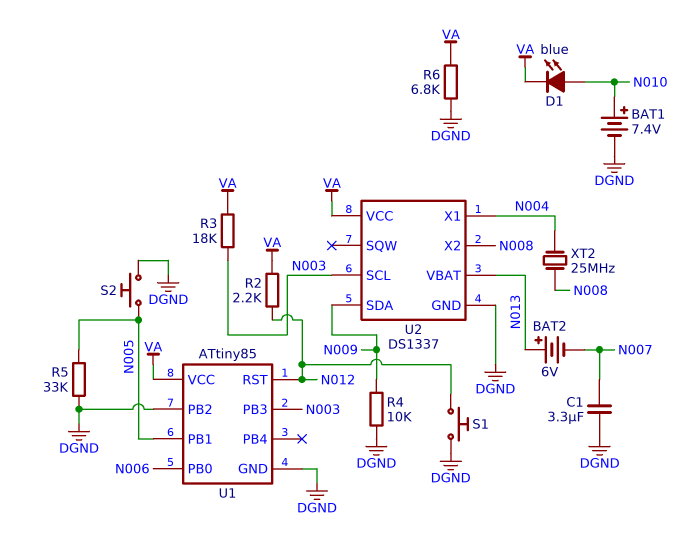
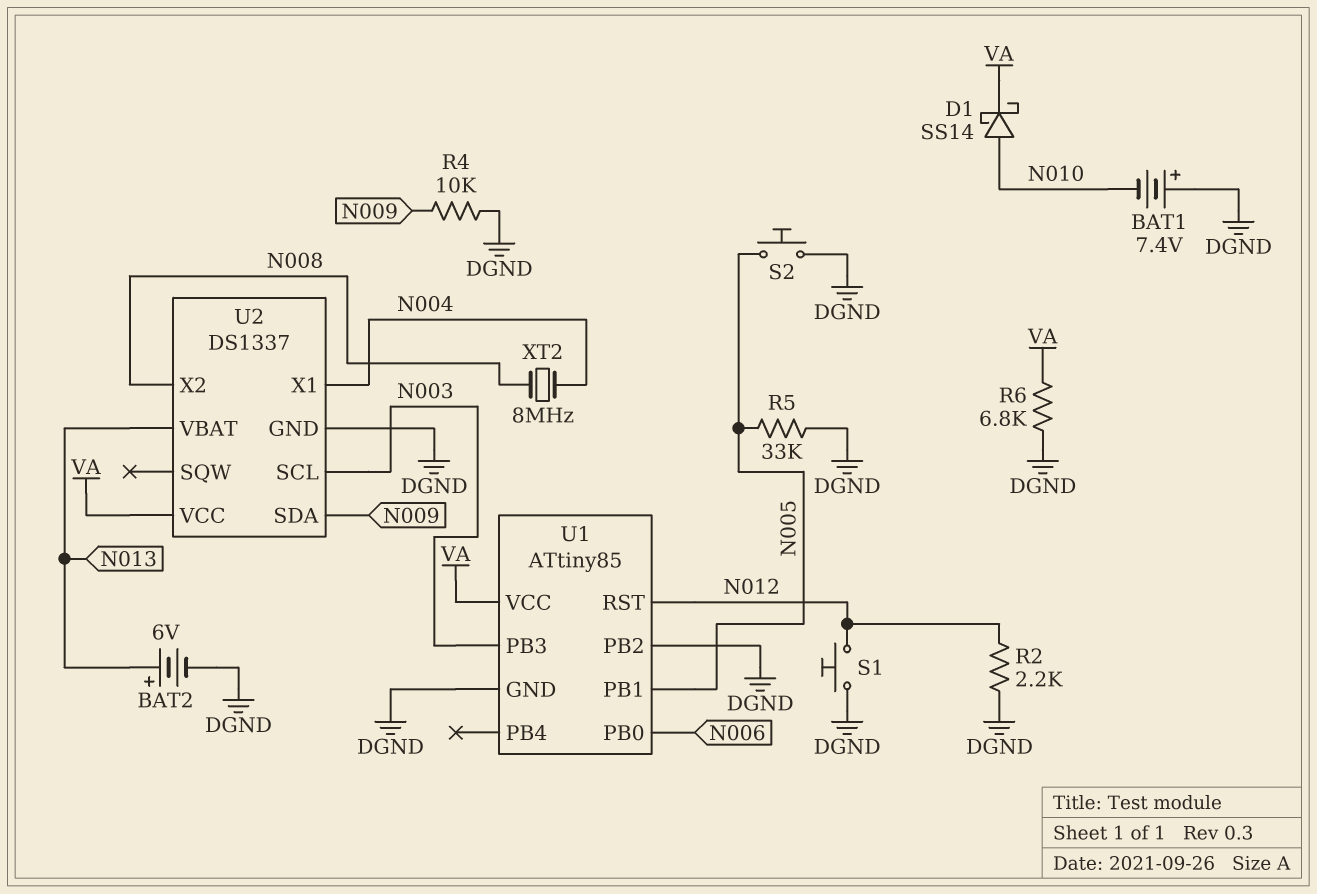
BAT1: 7.4V (plus N010, minus DGND) -> 7.4V (plus DGND, minus N010)
BAT2: 6V (plus N013, minus N007) -> 6V (plus N013, minus DGND)
C1: 3.3uF (DGND, N007) -> none
D1: LED blue (A N010, K VA) -> schottky SS14 (A N010, K VA)
R2: 2.2k (N012, VA) -> 2.2k (DGND, N012)
R3: 18k (N003, VA) -> none
XT2: 25MHz (N004, N008) -> 8MHz (N004, N008)

